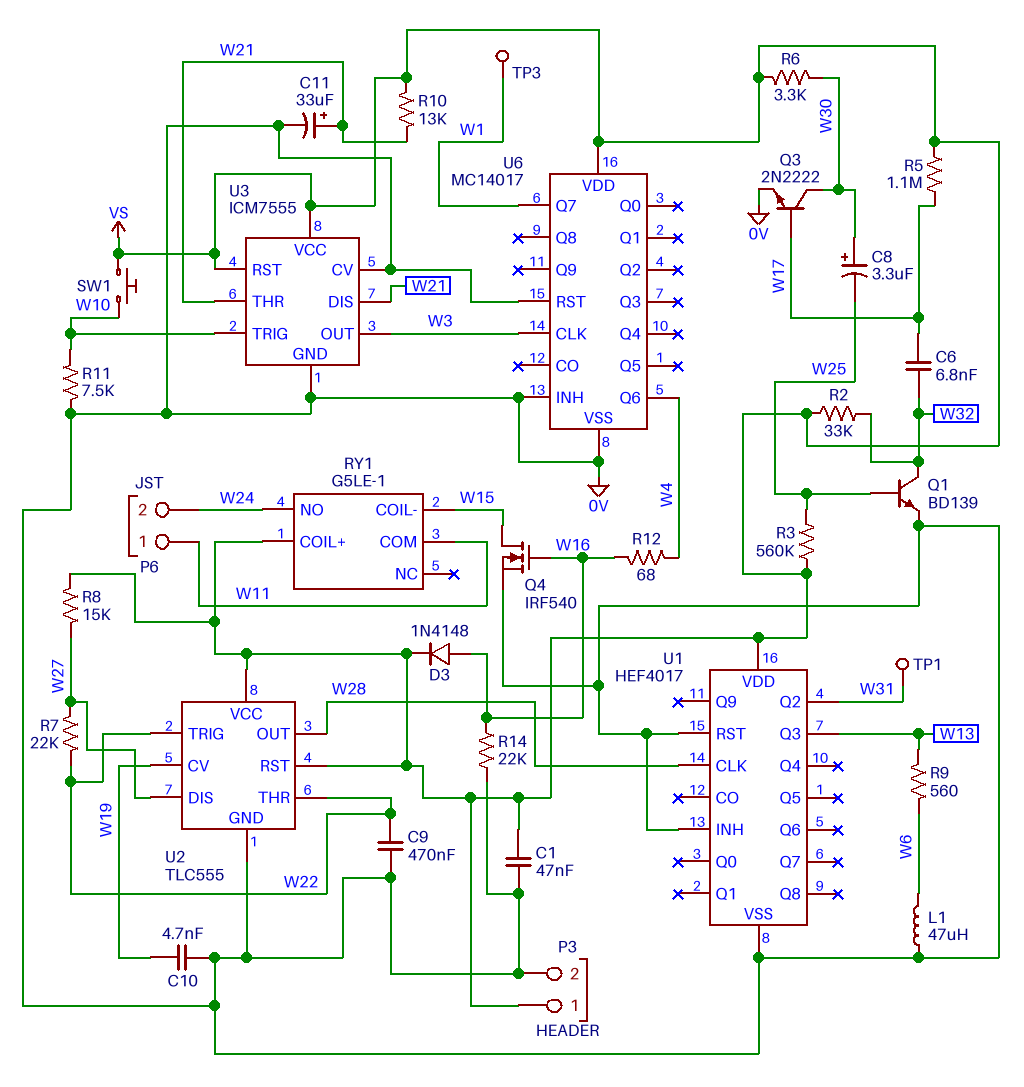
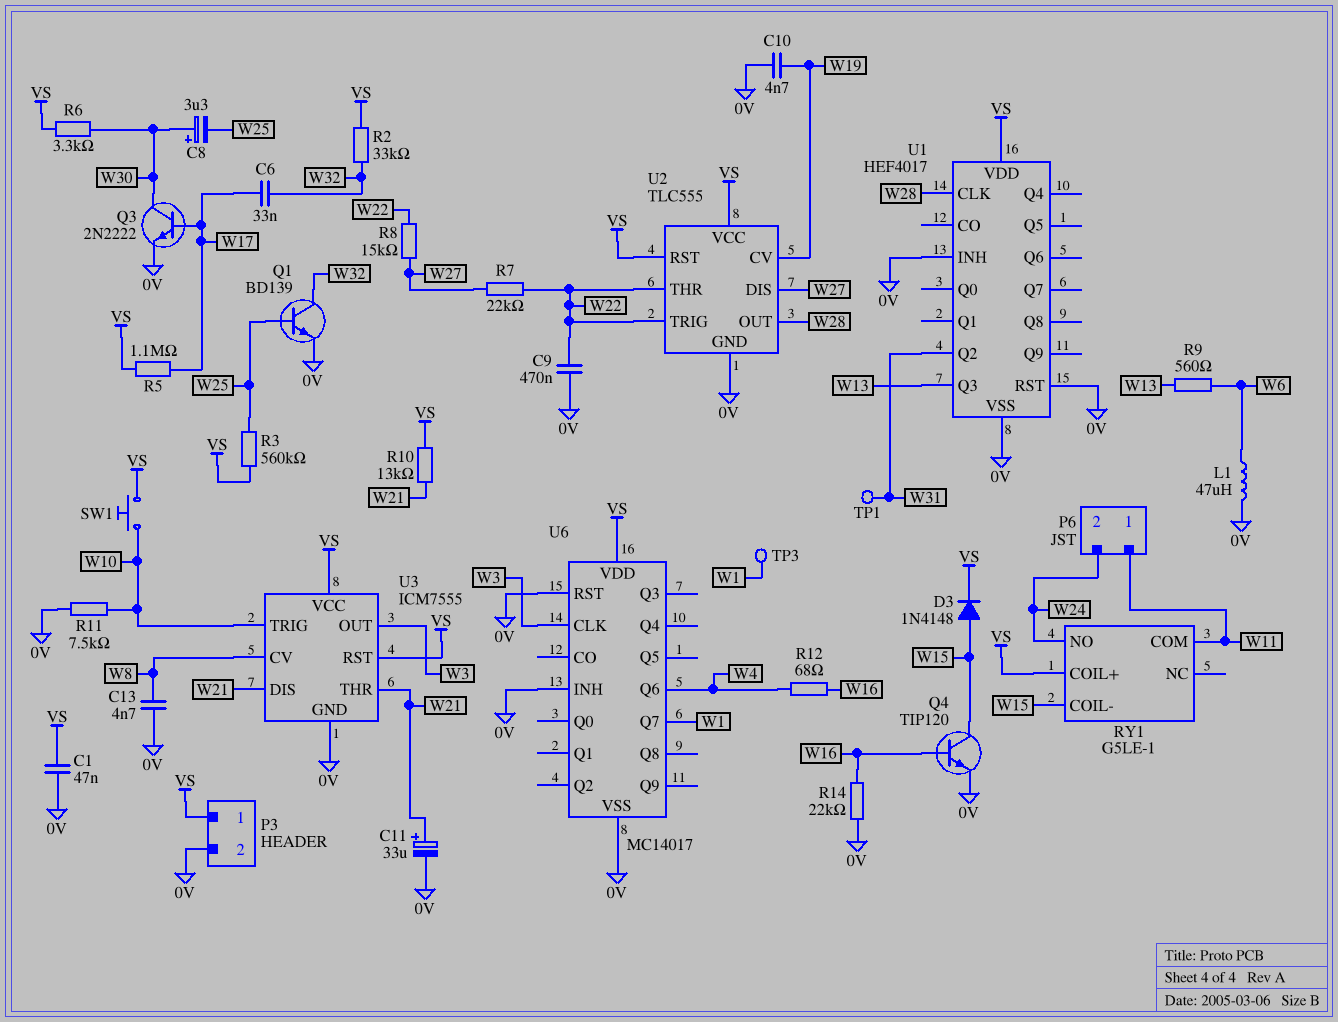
C6: 6.8nF (W17, W32) -> 33nF (W17, W32)
C13: none -> 4.7nF (0V, W8)
D3: diode 1N4148 (A W16, K VS) -> diode 1N4148 (A W15, K VS)
Q4: NMOS IRF540 (G W16, D W15, S 0V) -> NPN TIP120 (B W16, C W15, E 0V)
R8: 15k (VS, W27) -> 15k (W22, W27)
U3 pin CV: 0V -> W8

